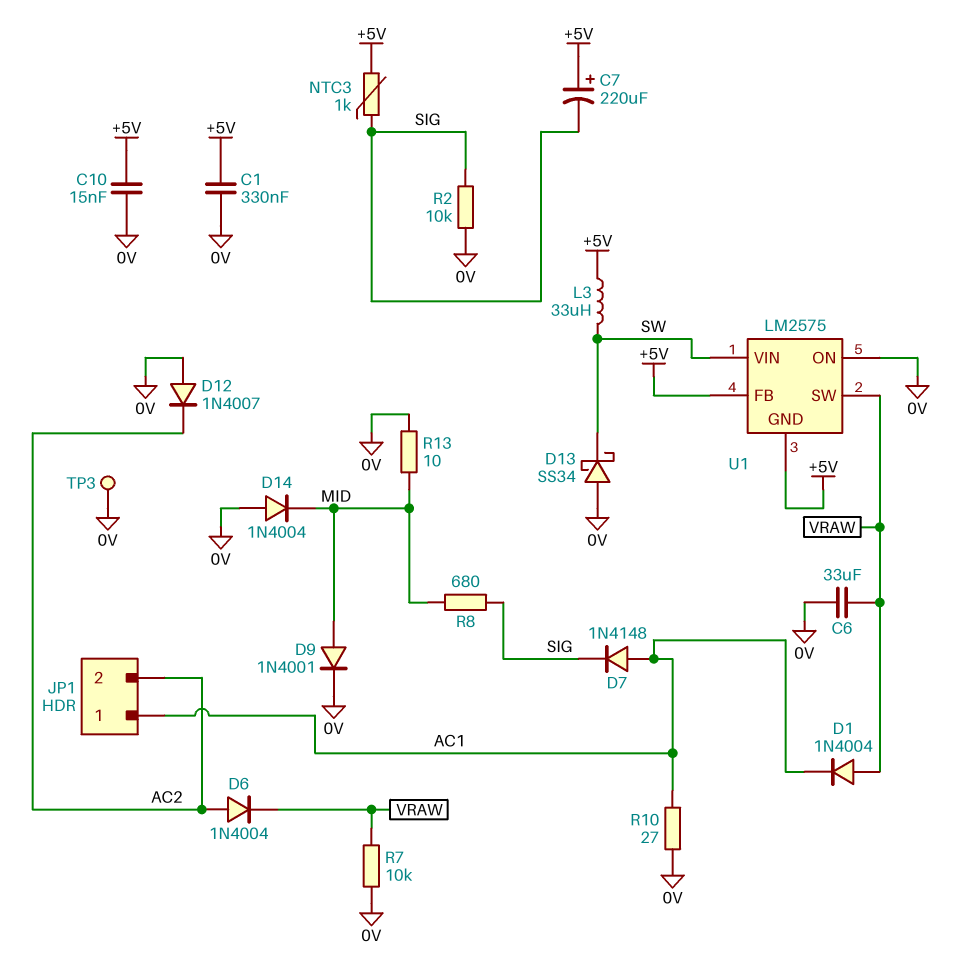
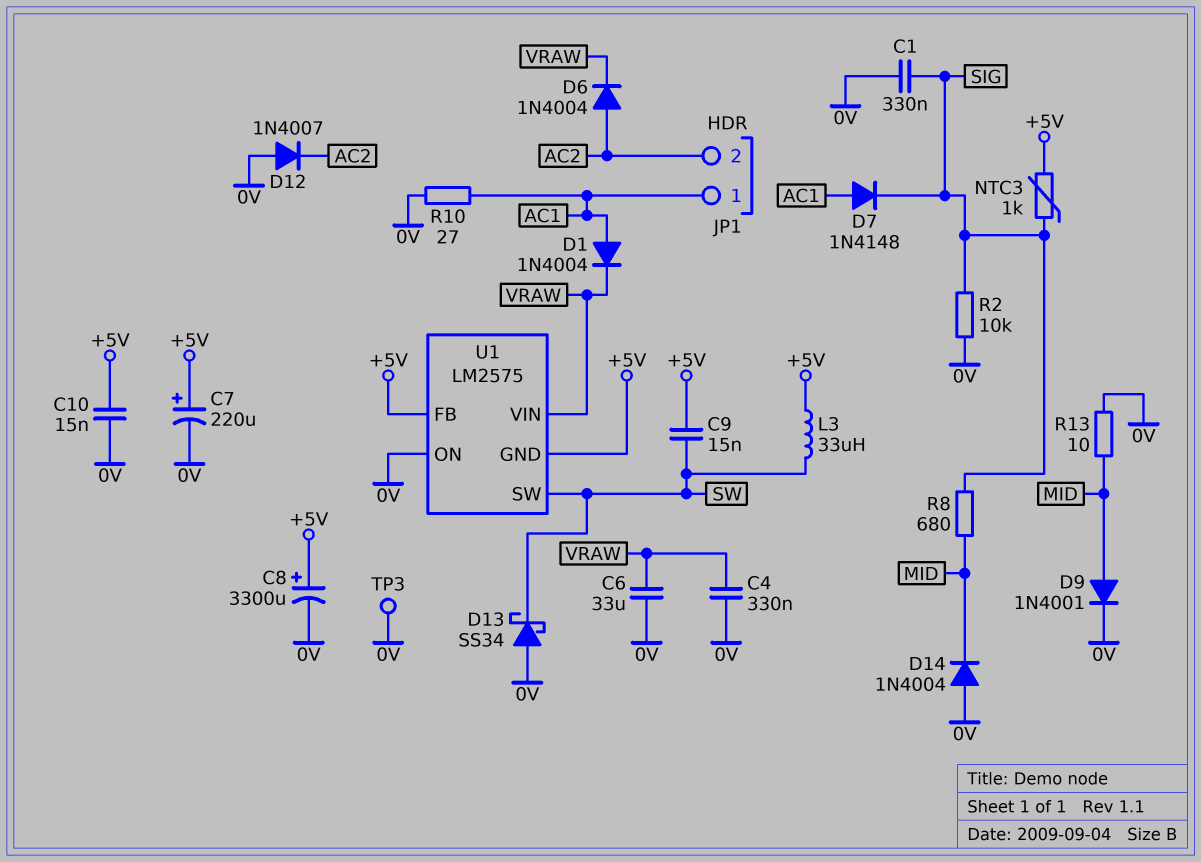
C1: 330nF (+5V, 0V) -> 330nF (0V, SIG)
C4: none -> 330nF (0V, VRAW)
C7: 220uF (plus +5V, minus SIG) -> 220uF (plus +5V, minus 0V)
C8: none -> 3300uF (plus +5V, minus 0V)
C9: none -> 15nF (+5V, SW)
D1: diode 1N4004 (A VRAW, K AC1) -> diode 1N4004 (A AC1, K VRAW)
R7: 10k (0V, VRAW) -> none
U1 pin SW: VRAW -> SW
U1 pin VIN: SW -> VRAW

